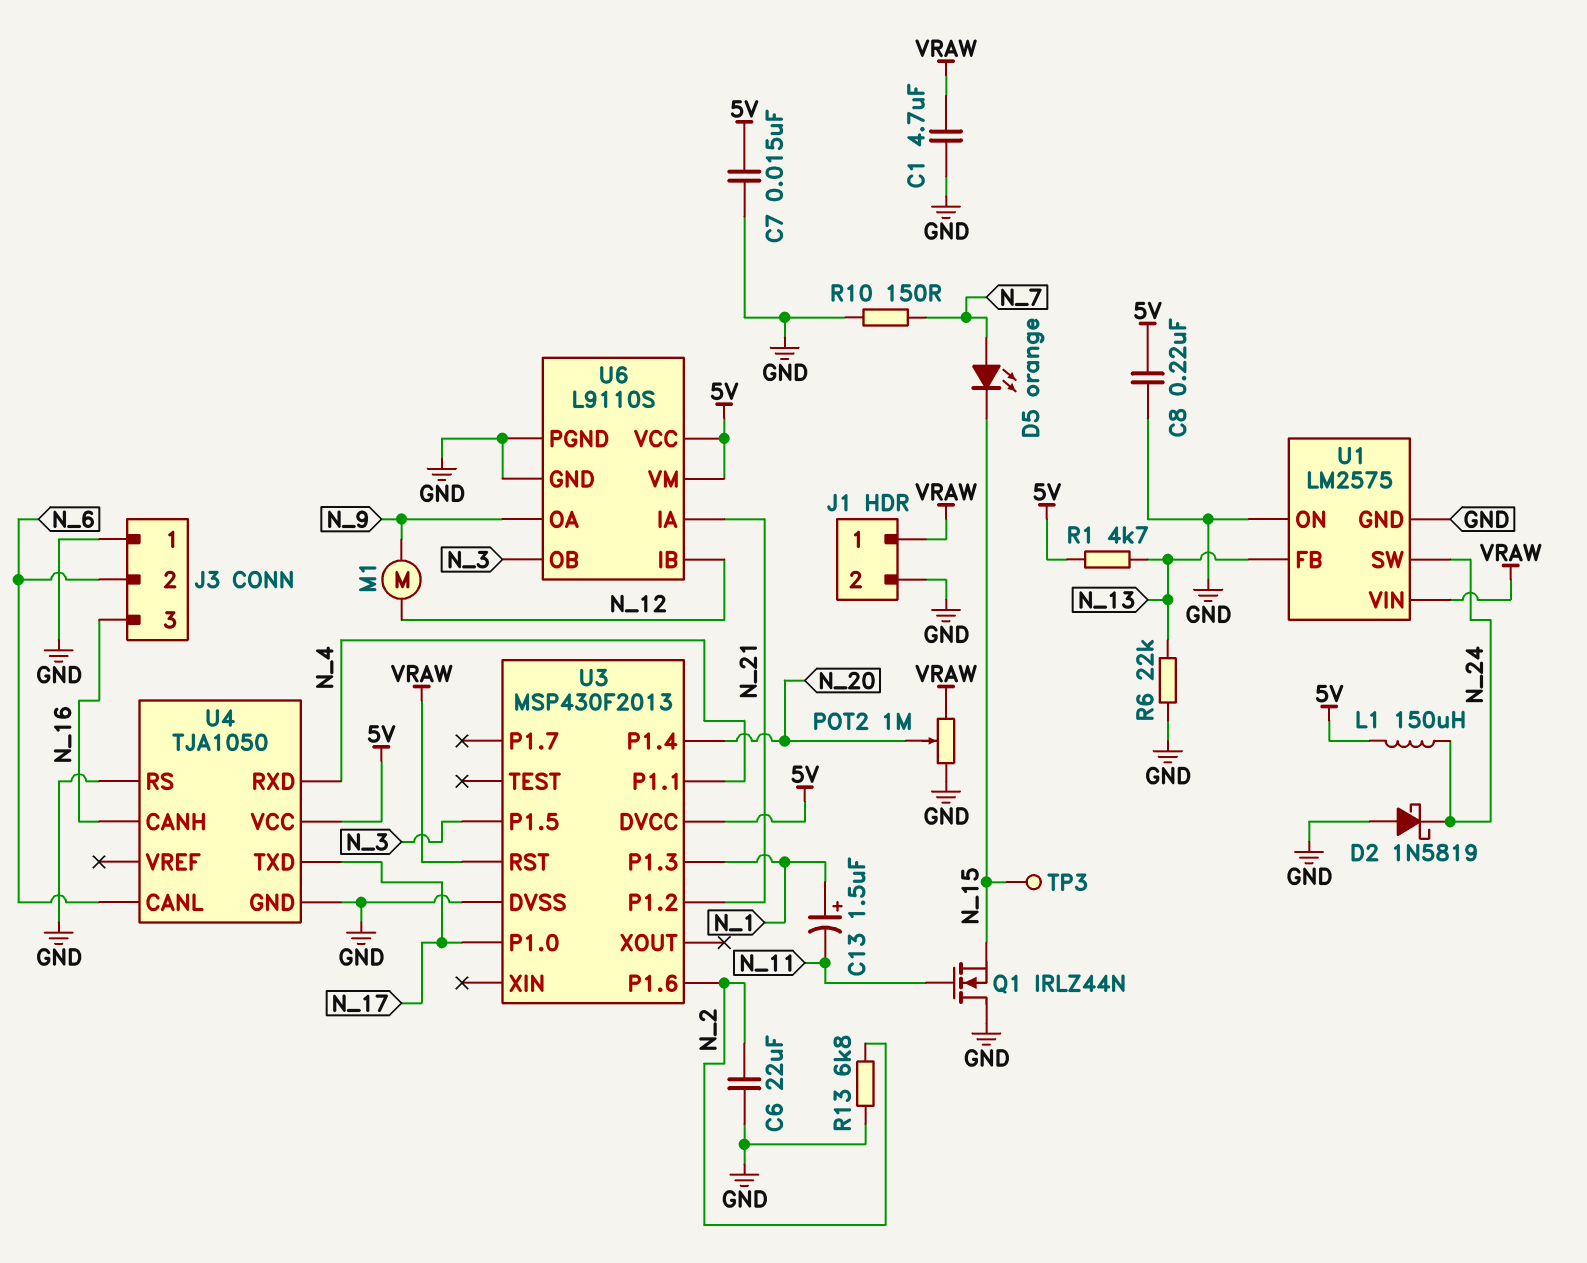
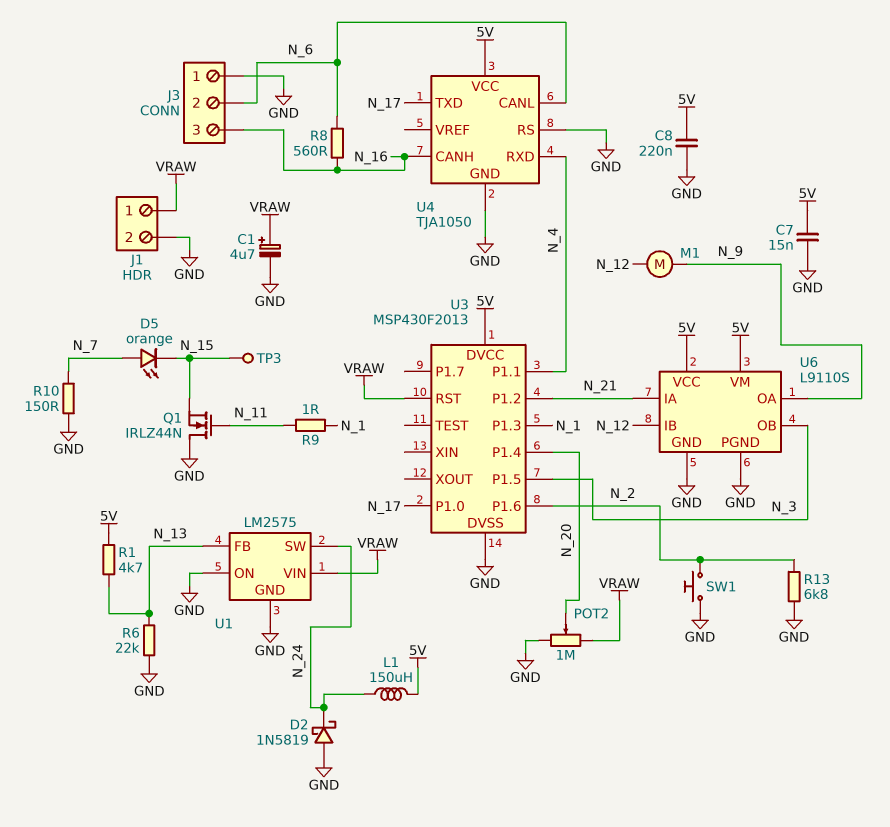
C1: 4.7uF (GND, VRAW) -> 4.7uF (plus VRAW, minus GND)
C6: 22uF (GND, N_2) -> none
C13: 1.5uF (plus N_1, minus N_11) -> none
R8: none -> 560 (N_6, N_16)
R9: none -> 1 (N_1, N_11)
SW1: none -> button (GND, N_2)

